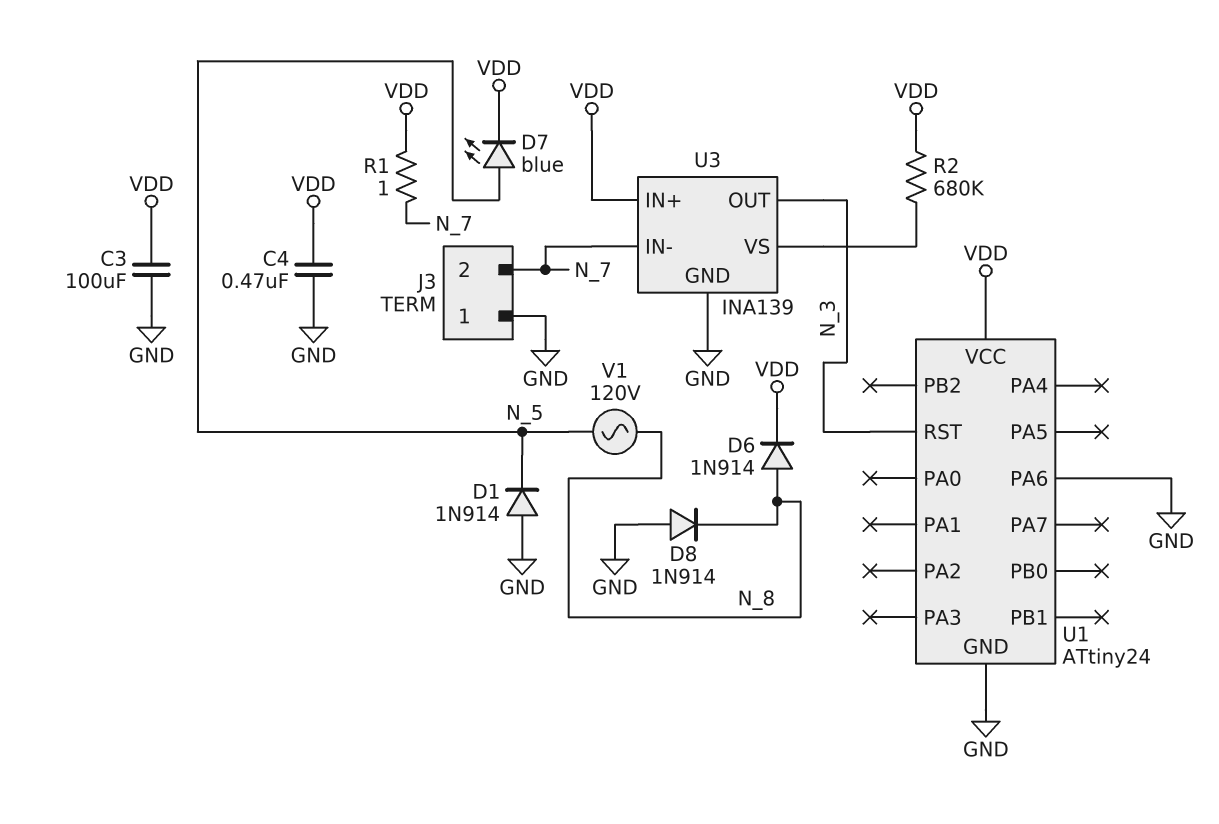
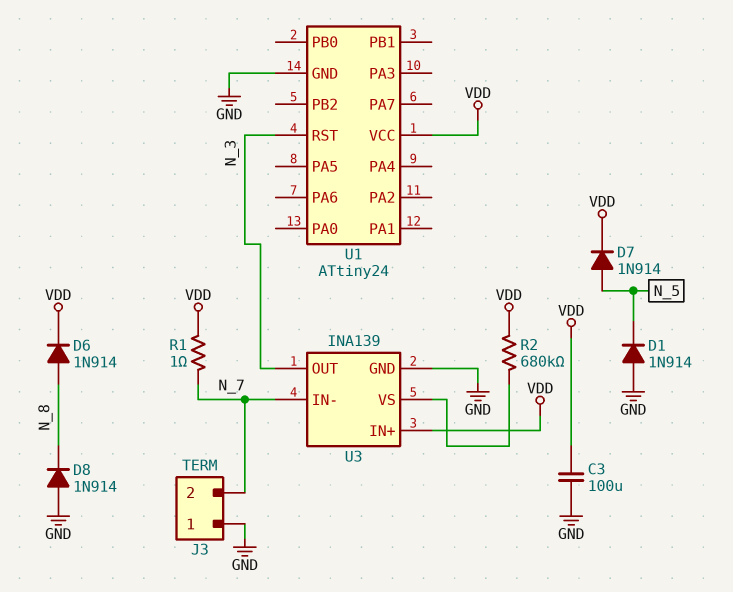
C4: 470nF (GND, VDD) -> none
D7: LED blue (A N_5, K VDD) -> diode 1N914 (A N_5, K VDD)
U1 pin PA6: GND -> none
V1: AC 120V (N_5, N_8) -> none

